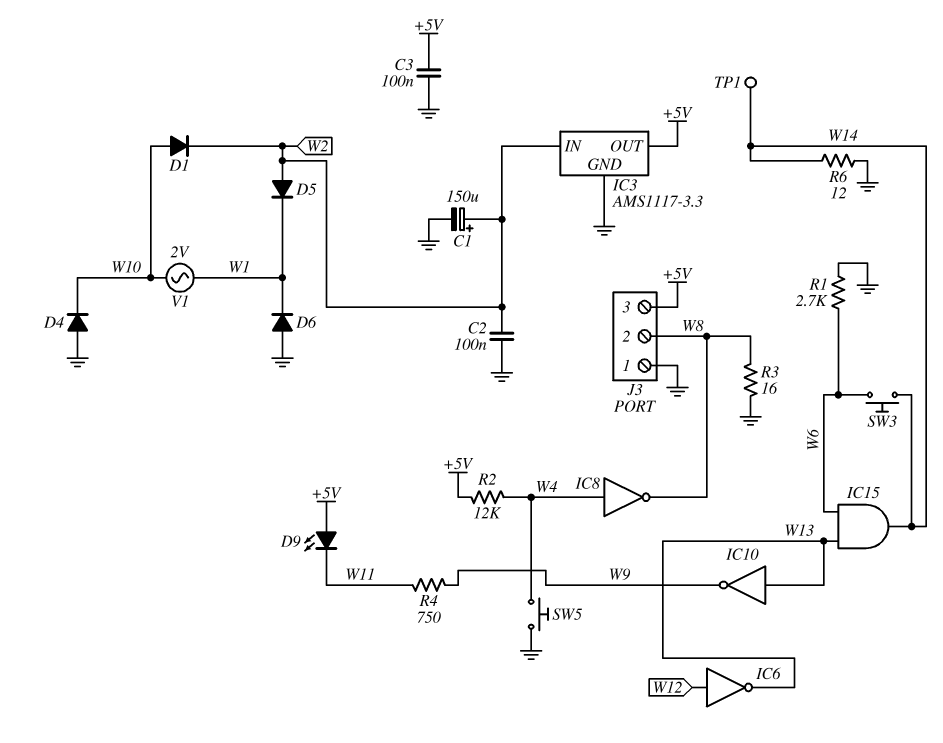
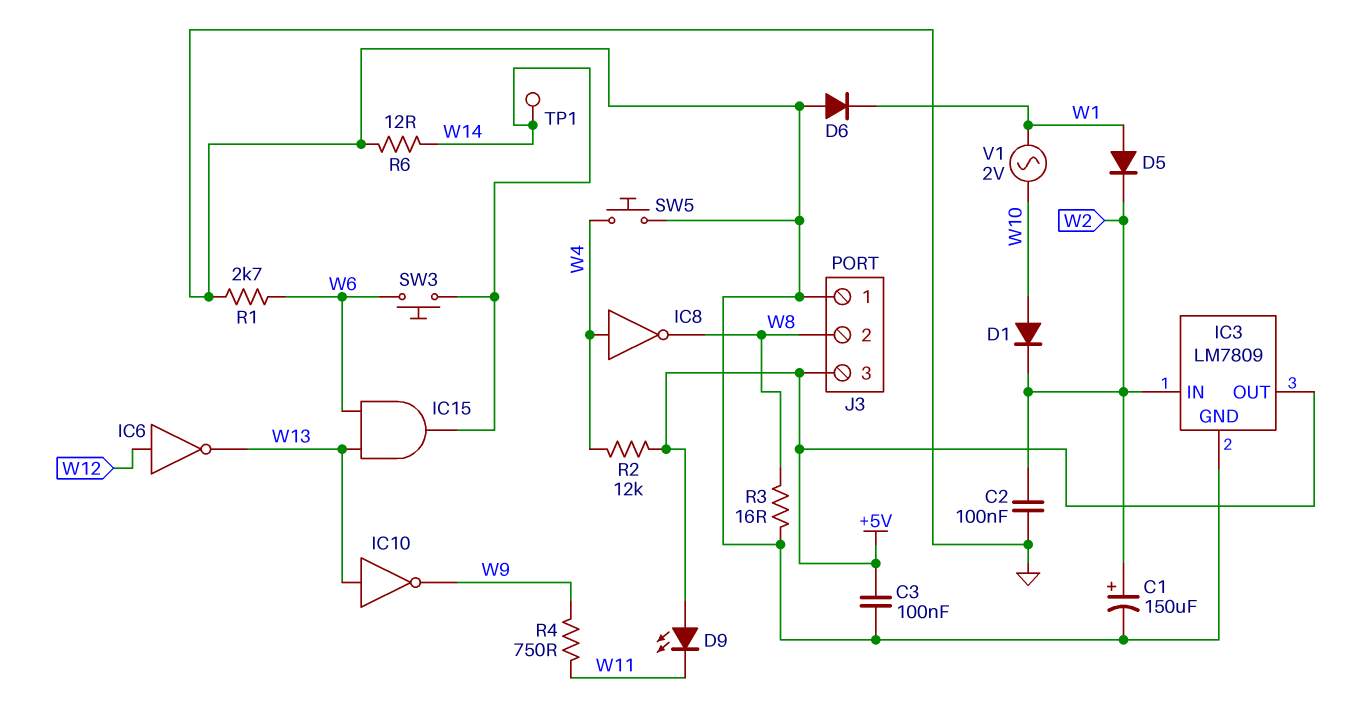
D4: diode (A GND, K W10) -> none
D5: diode (A W2, K W1) -> diode (A W1, K W2)
IC3: AMS1117-3.3 -> LM7809

